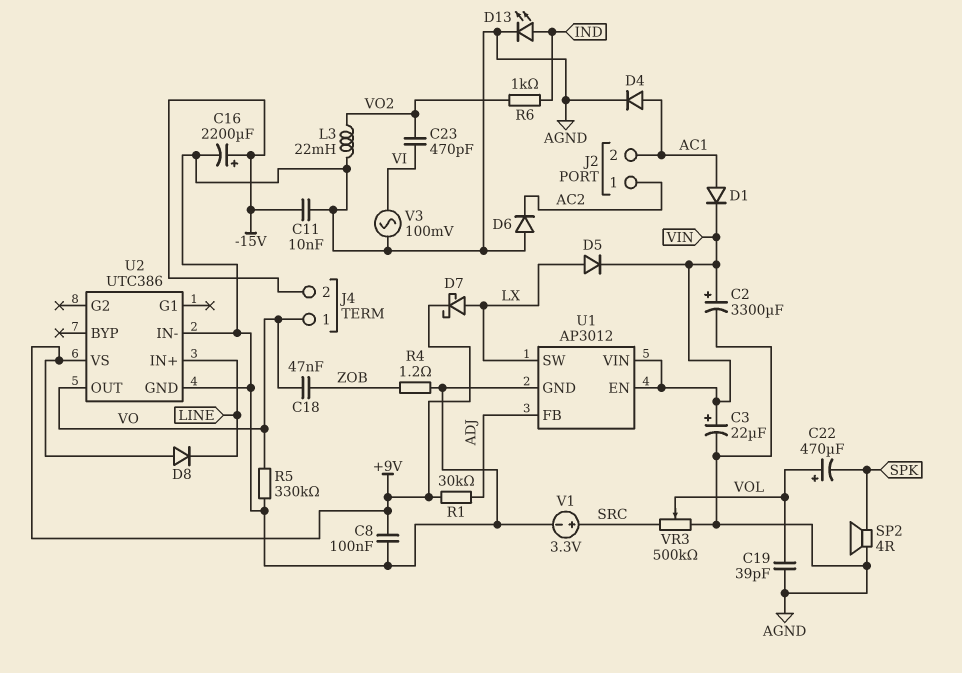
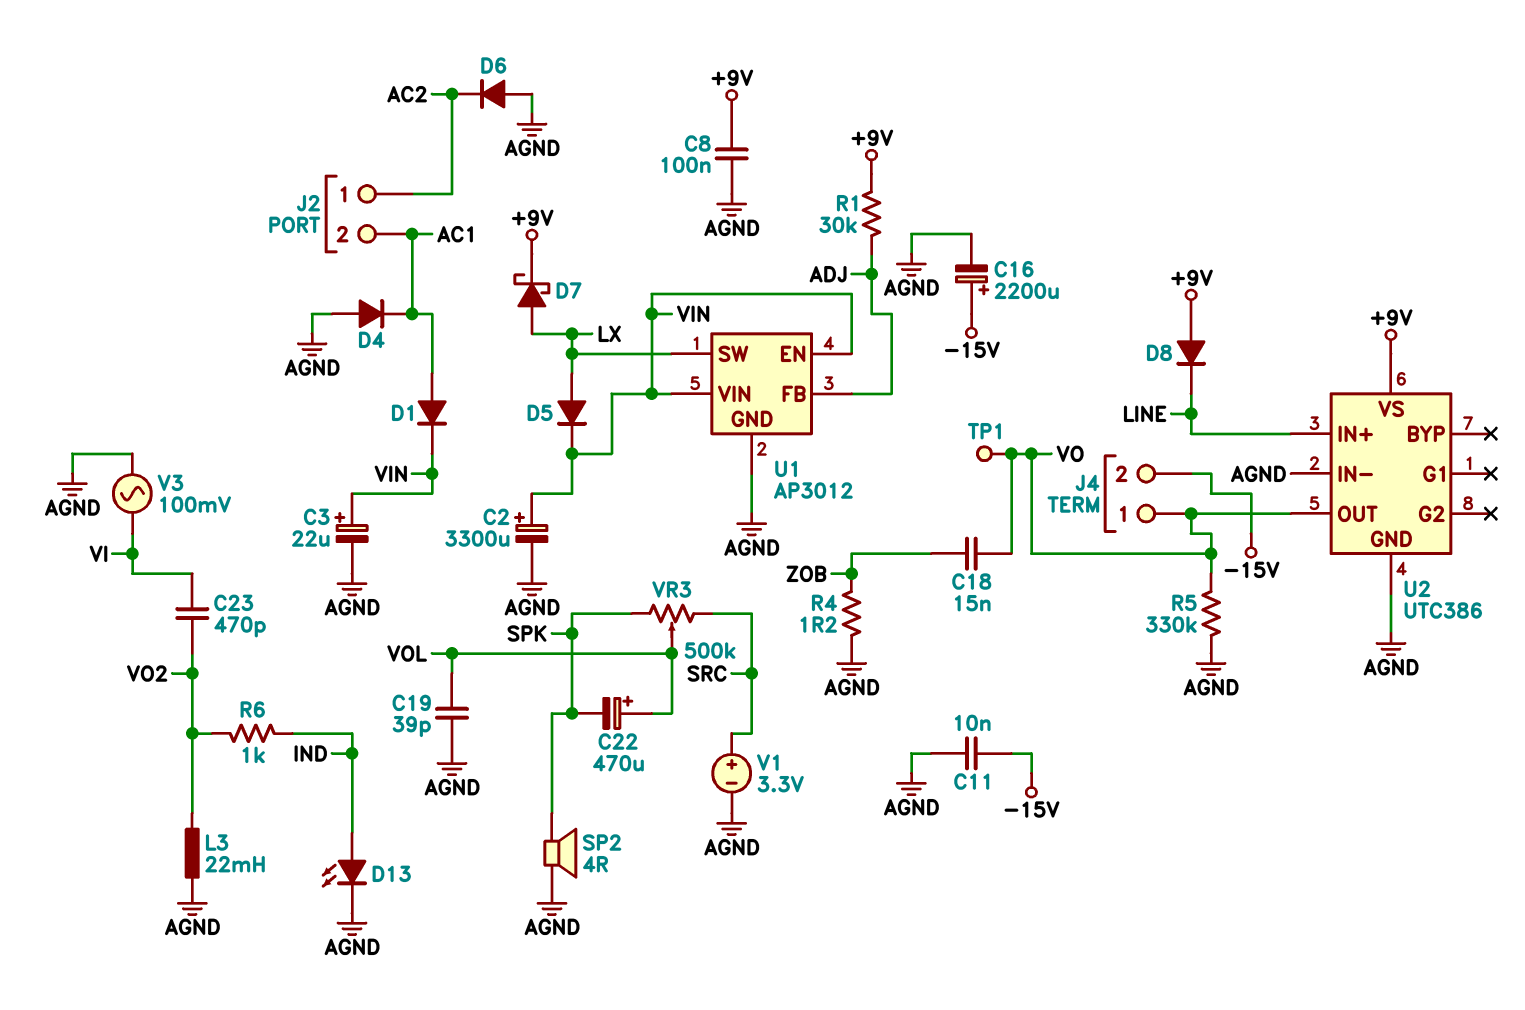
C18: 47nF (VO, ZOB) -> 15nF (VO, ZOB)
D4: diode (A AC1, K AGND) -> diode (A AGND, K AC1)
TP1: none -> test point (VO)
VR3: 500k (AGND, SRC, wiper VOL) -> 500k (SPK, SRC, wiper VOL)

